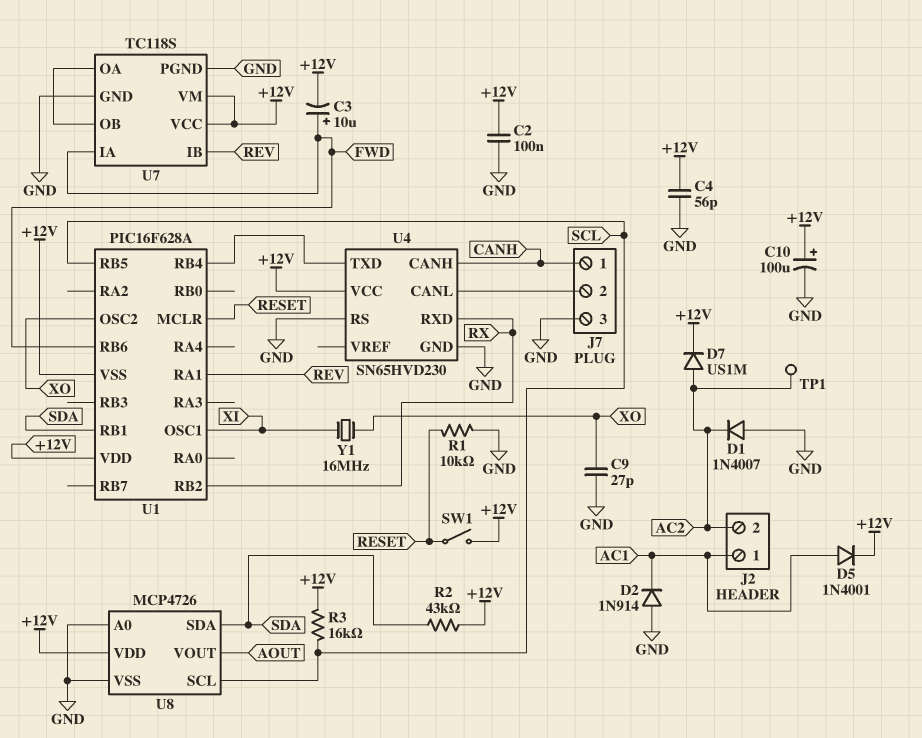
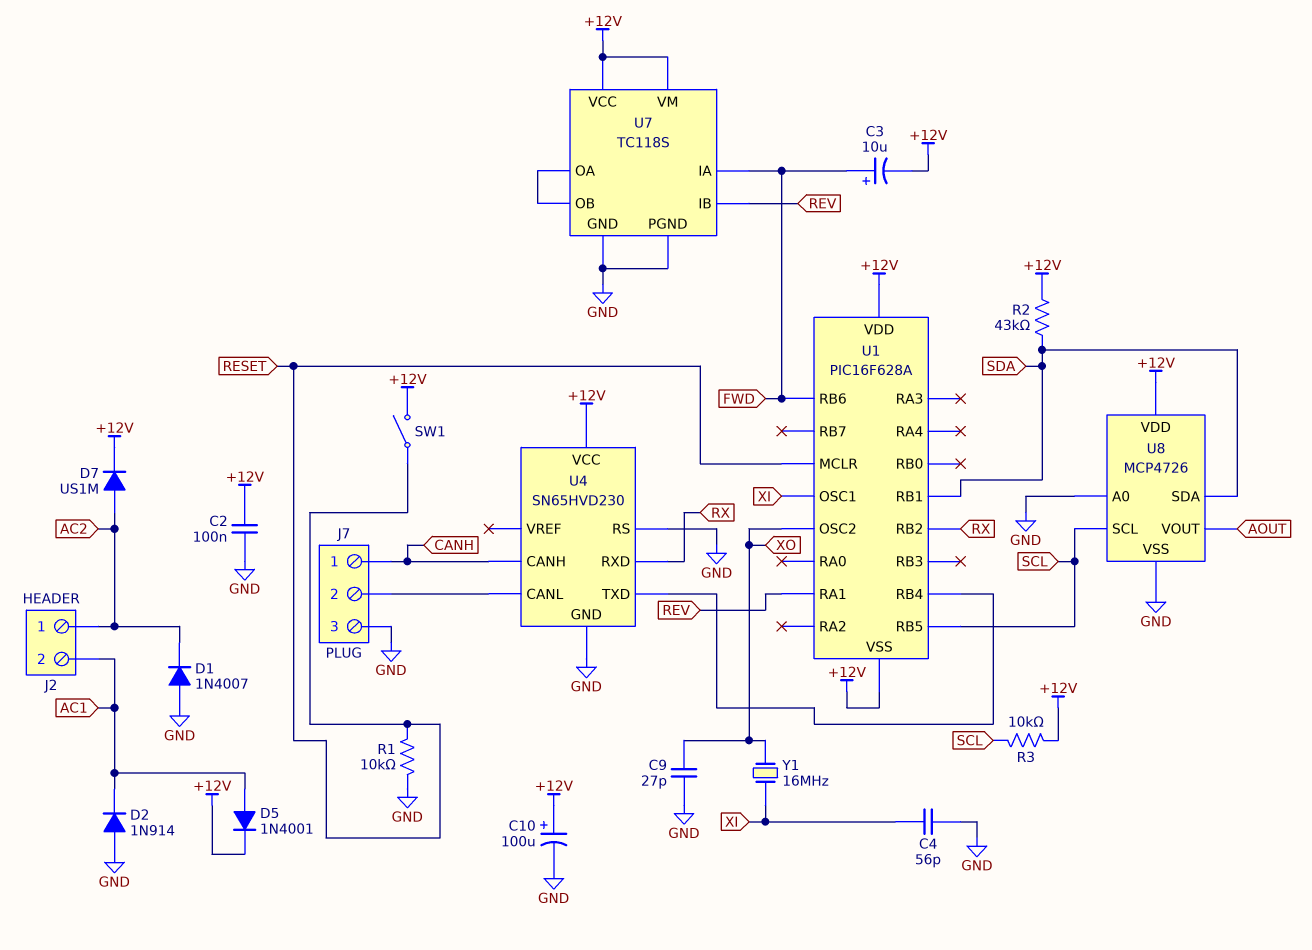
C4: 56pF (+12V, GND) -> 56pF (GND, XI)
J2 pin 1: AC1 -> AC2
J2 pin 2: AC2 -> AC1
R3: 16k (+12V, SCL) -> 10k (+12V, SCL)
TP1: test point (AC2) -> none

